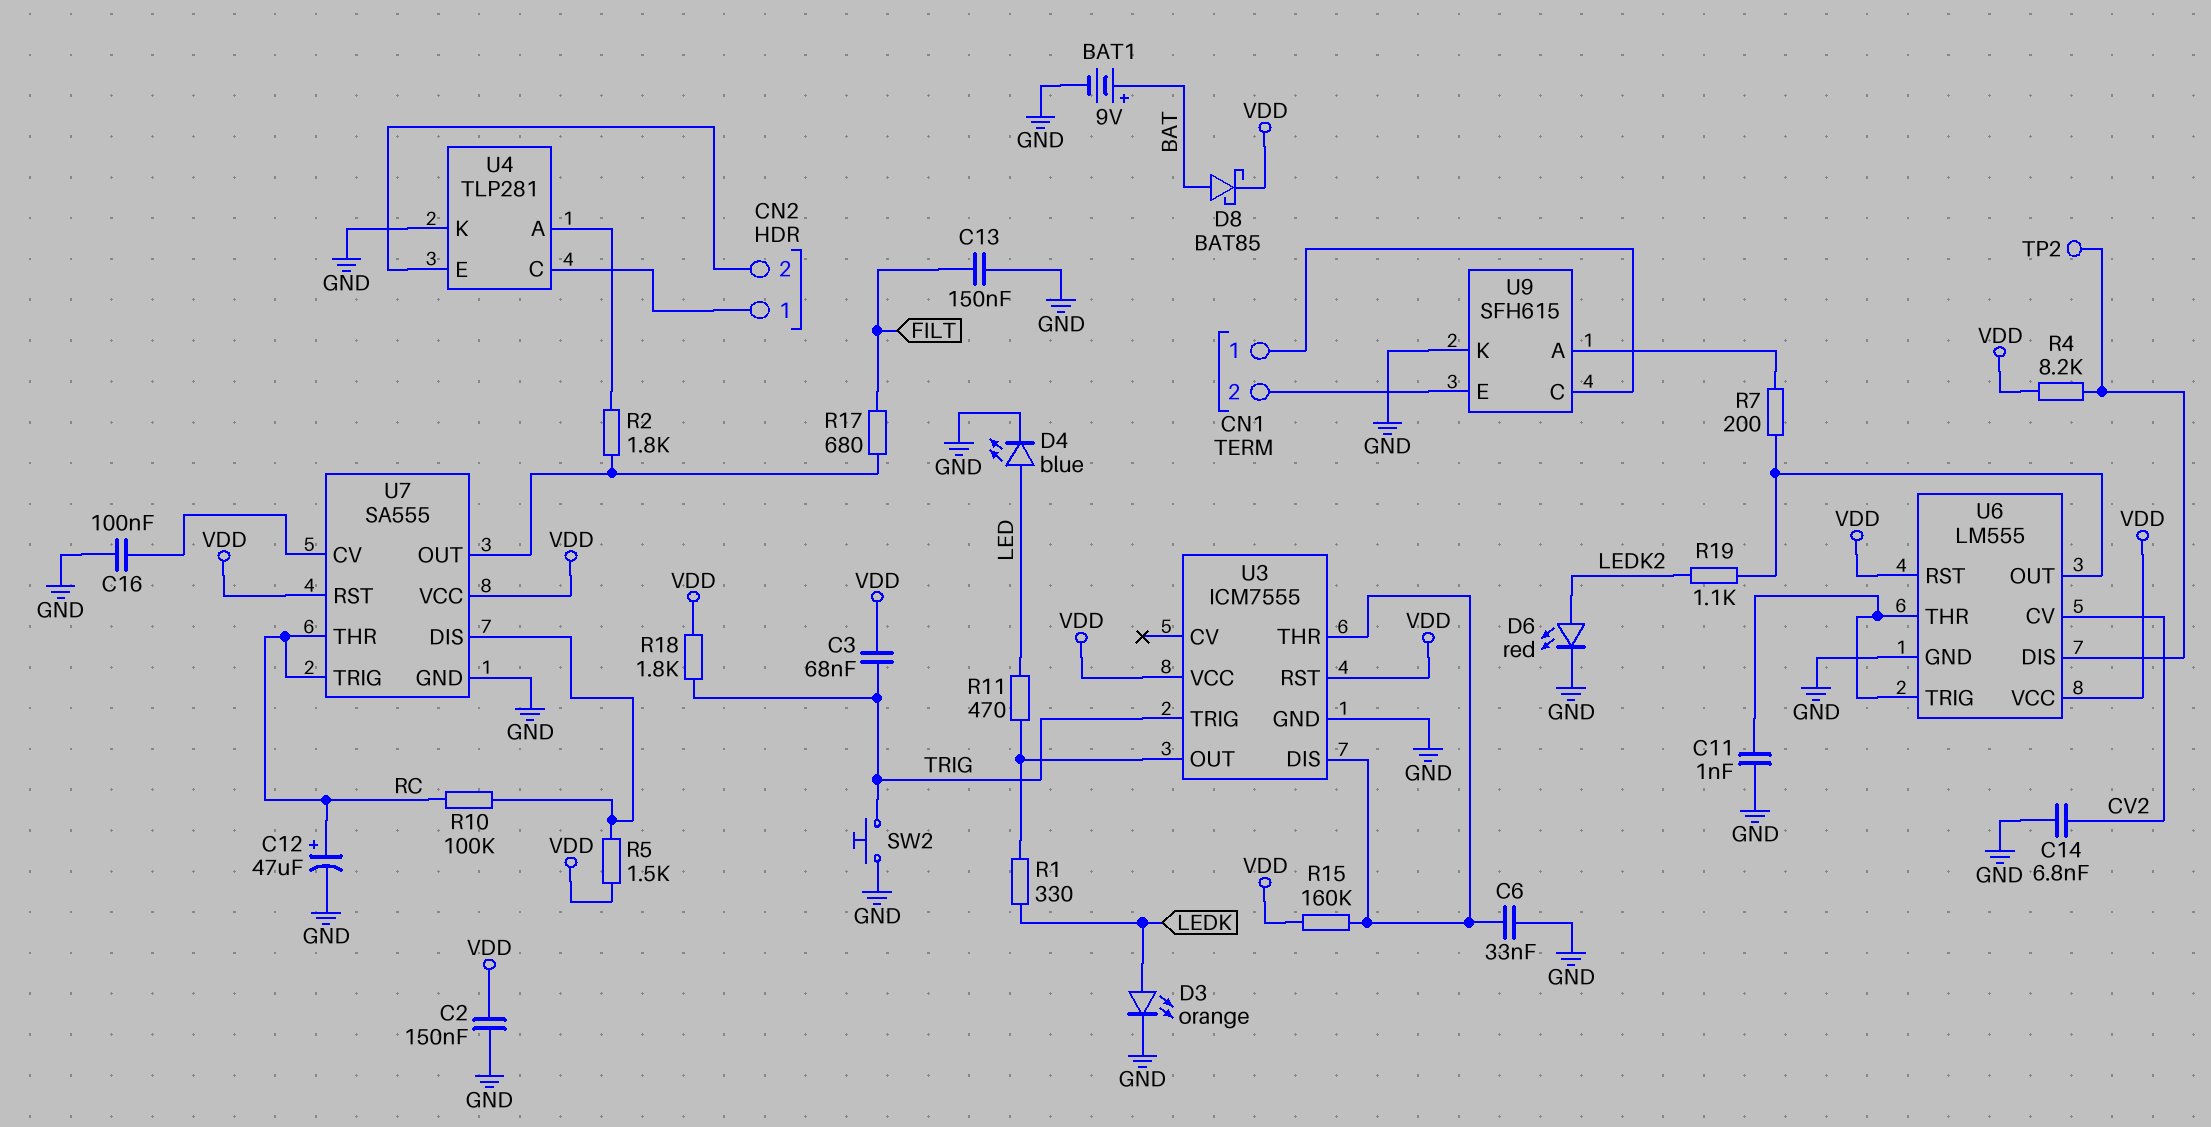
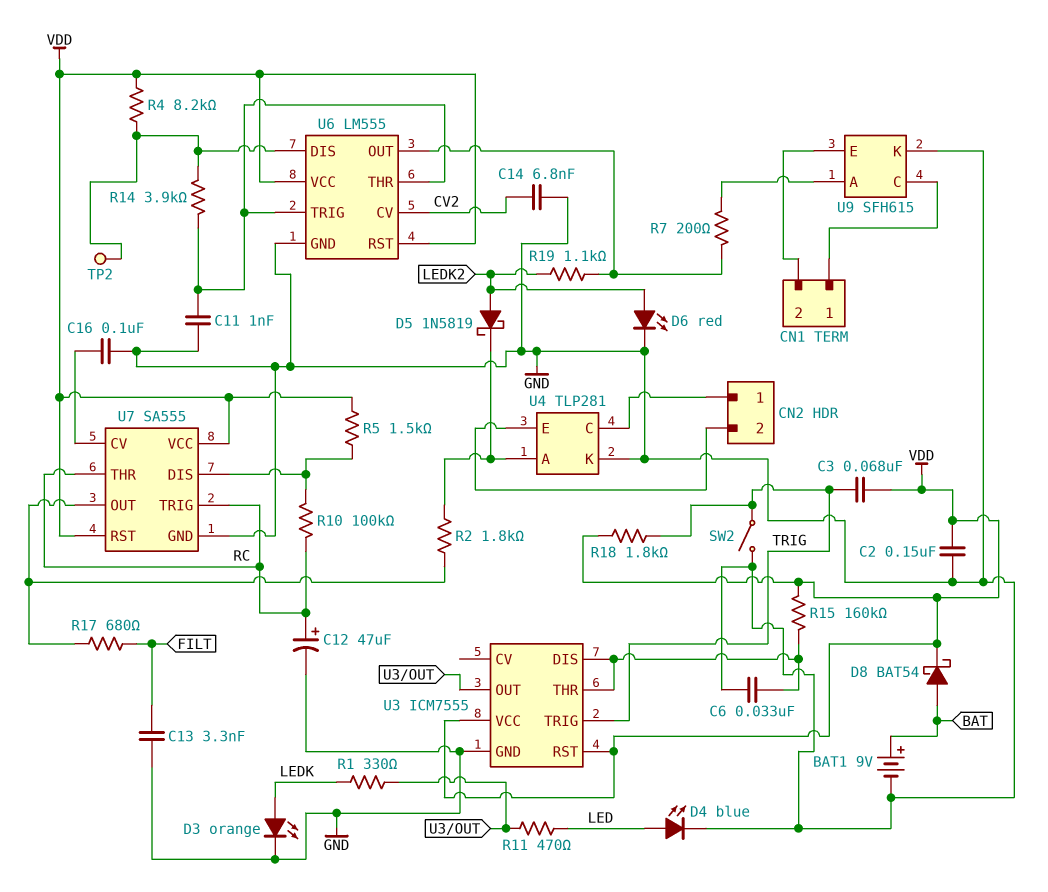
C13: 150nF (FILT, GND) -> 3.3nF (FILT, GND)
D5: none -> schottky 1N5819 (A LEDK2, K U4/A)
D8: schottky BAT85 (A BAT, K VDD) -> schottky BAT54 (A BAT, K VDD)
R14: none -> 3.9k (U6/DIS, U6/THR)
SW2: button (GND, TRIG) -> switch (GND, TRIG)

